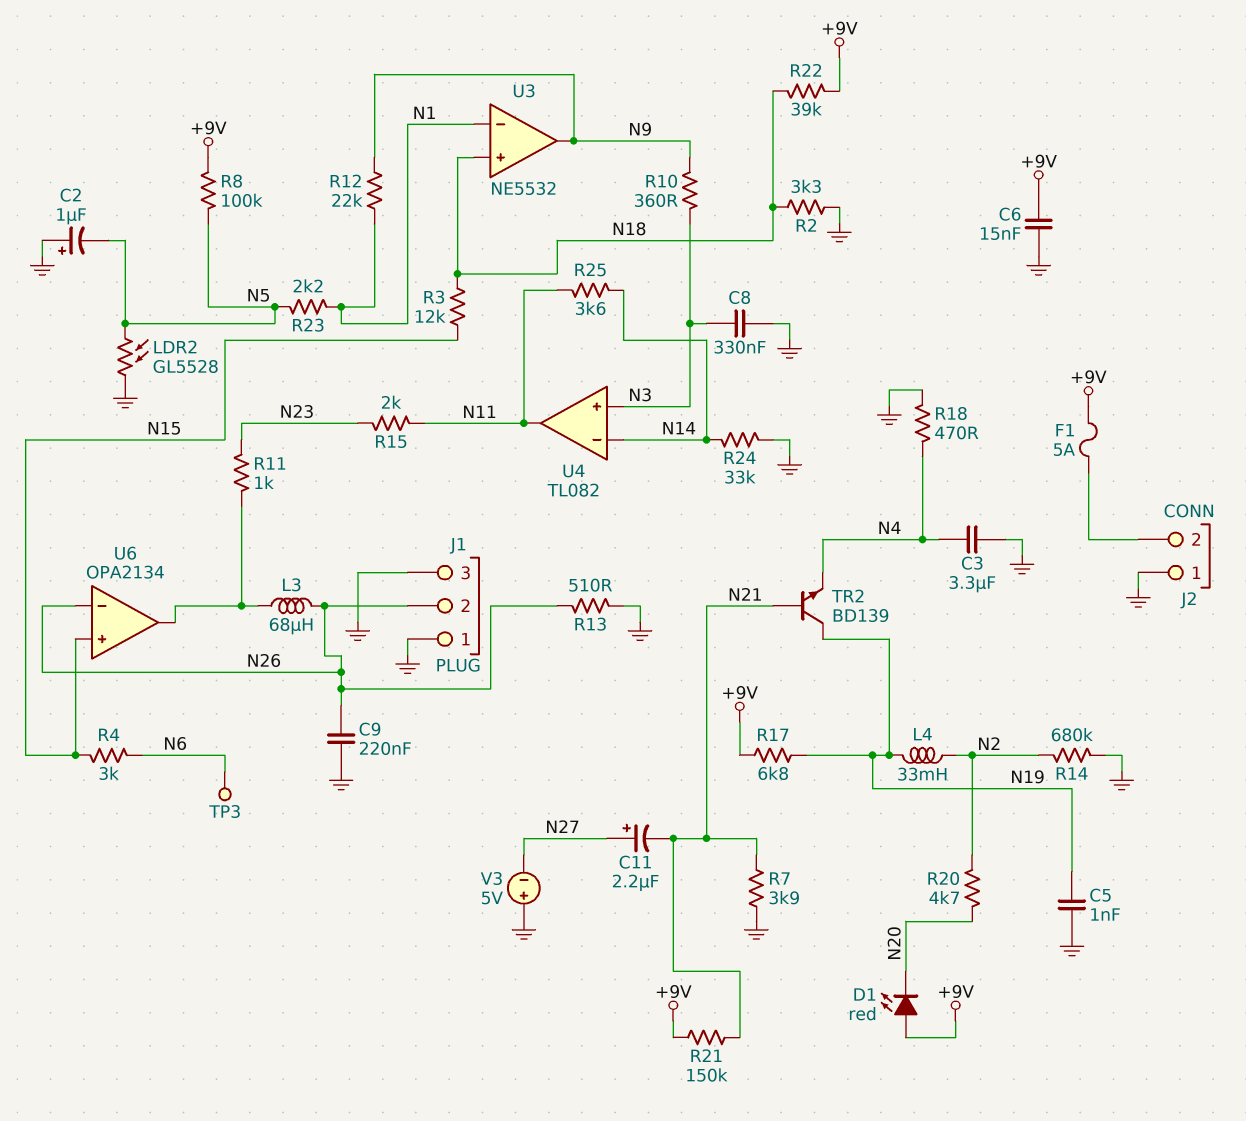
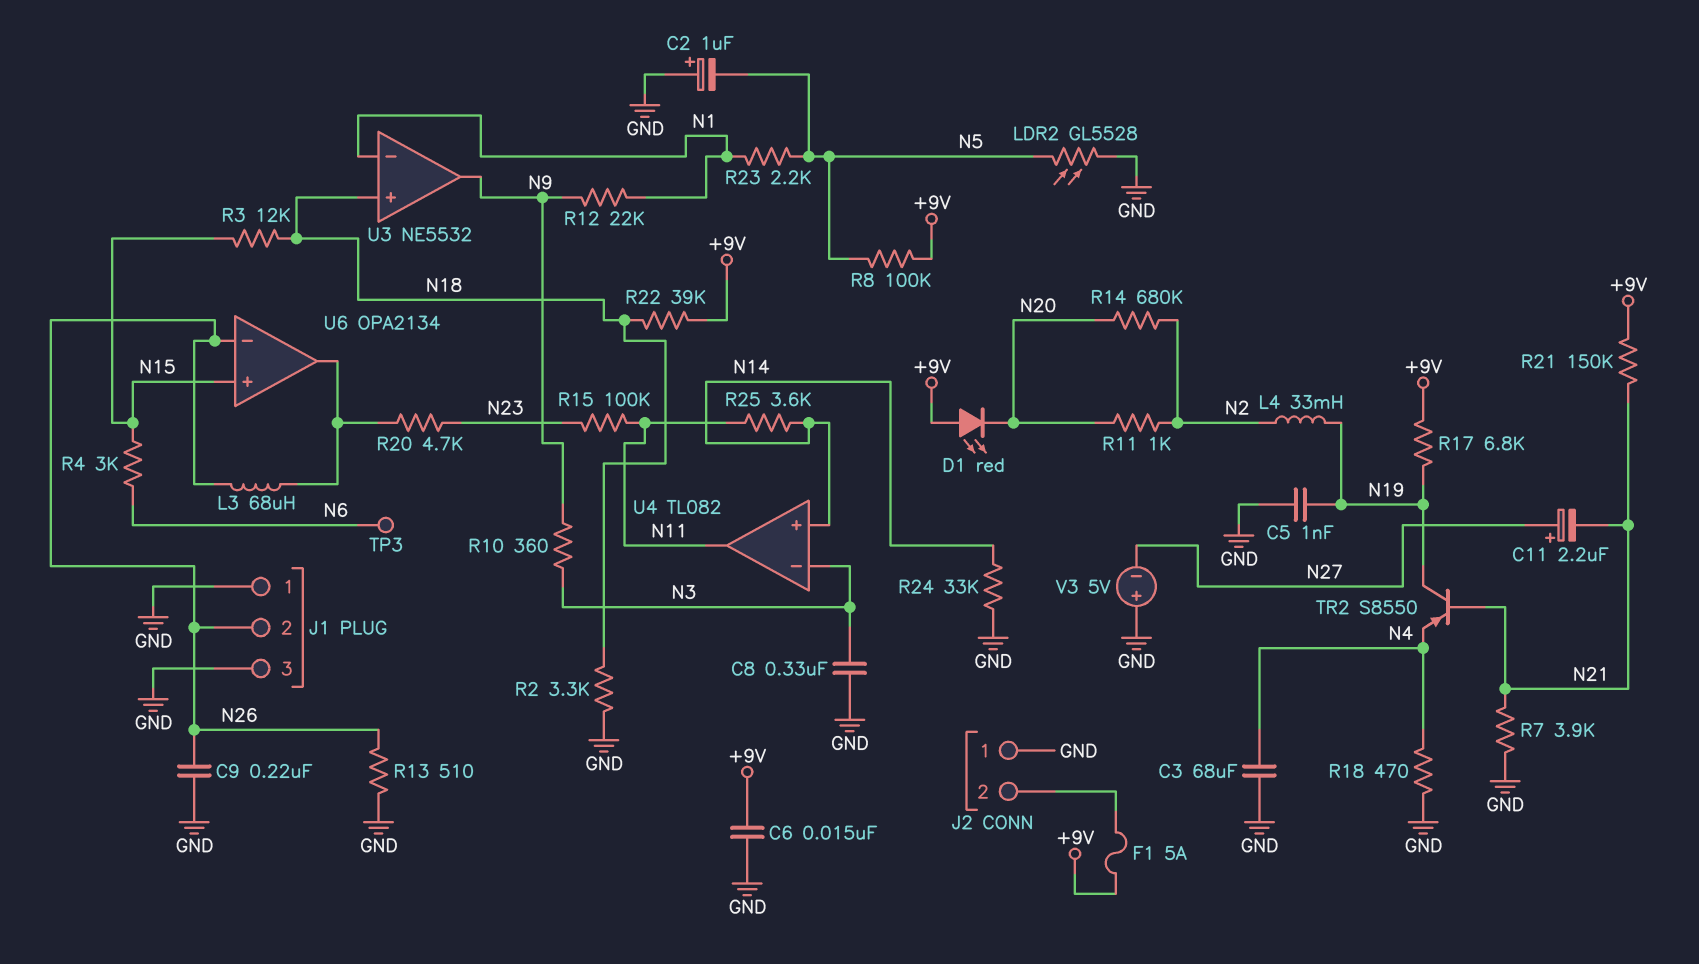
C3: 3.3uF (GND, N4) -> 68uF (GND, N4)
R11: 1k (N23, U6/out) -> 1k (N2, N20)
R14: 680k (GND, N2) -> 680k (N2, N20)
R15: 2k (N11, N23) -> 100k (N11, N23)
R20: 4.7k (N2, N20) -> 4.7k (N23, U6/out)
TR2: NPN BD139 (B N21, C N19, E N4) -> PNP S8550 (B N21, C N19, E N4)
U4 pin in+: N3 -> N14
U4 pin in-: N14 -> N3

